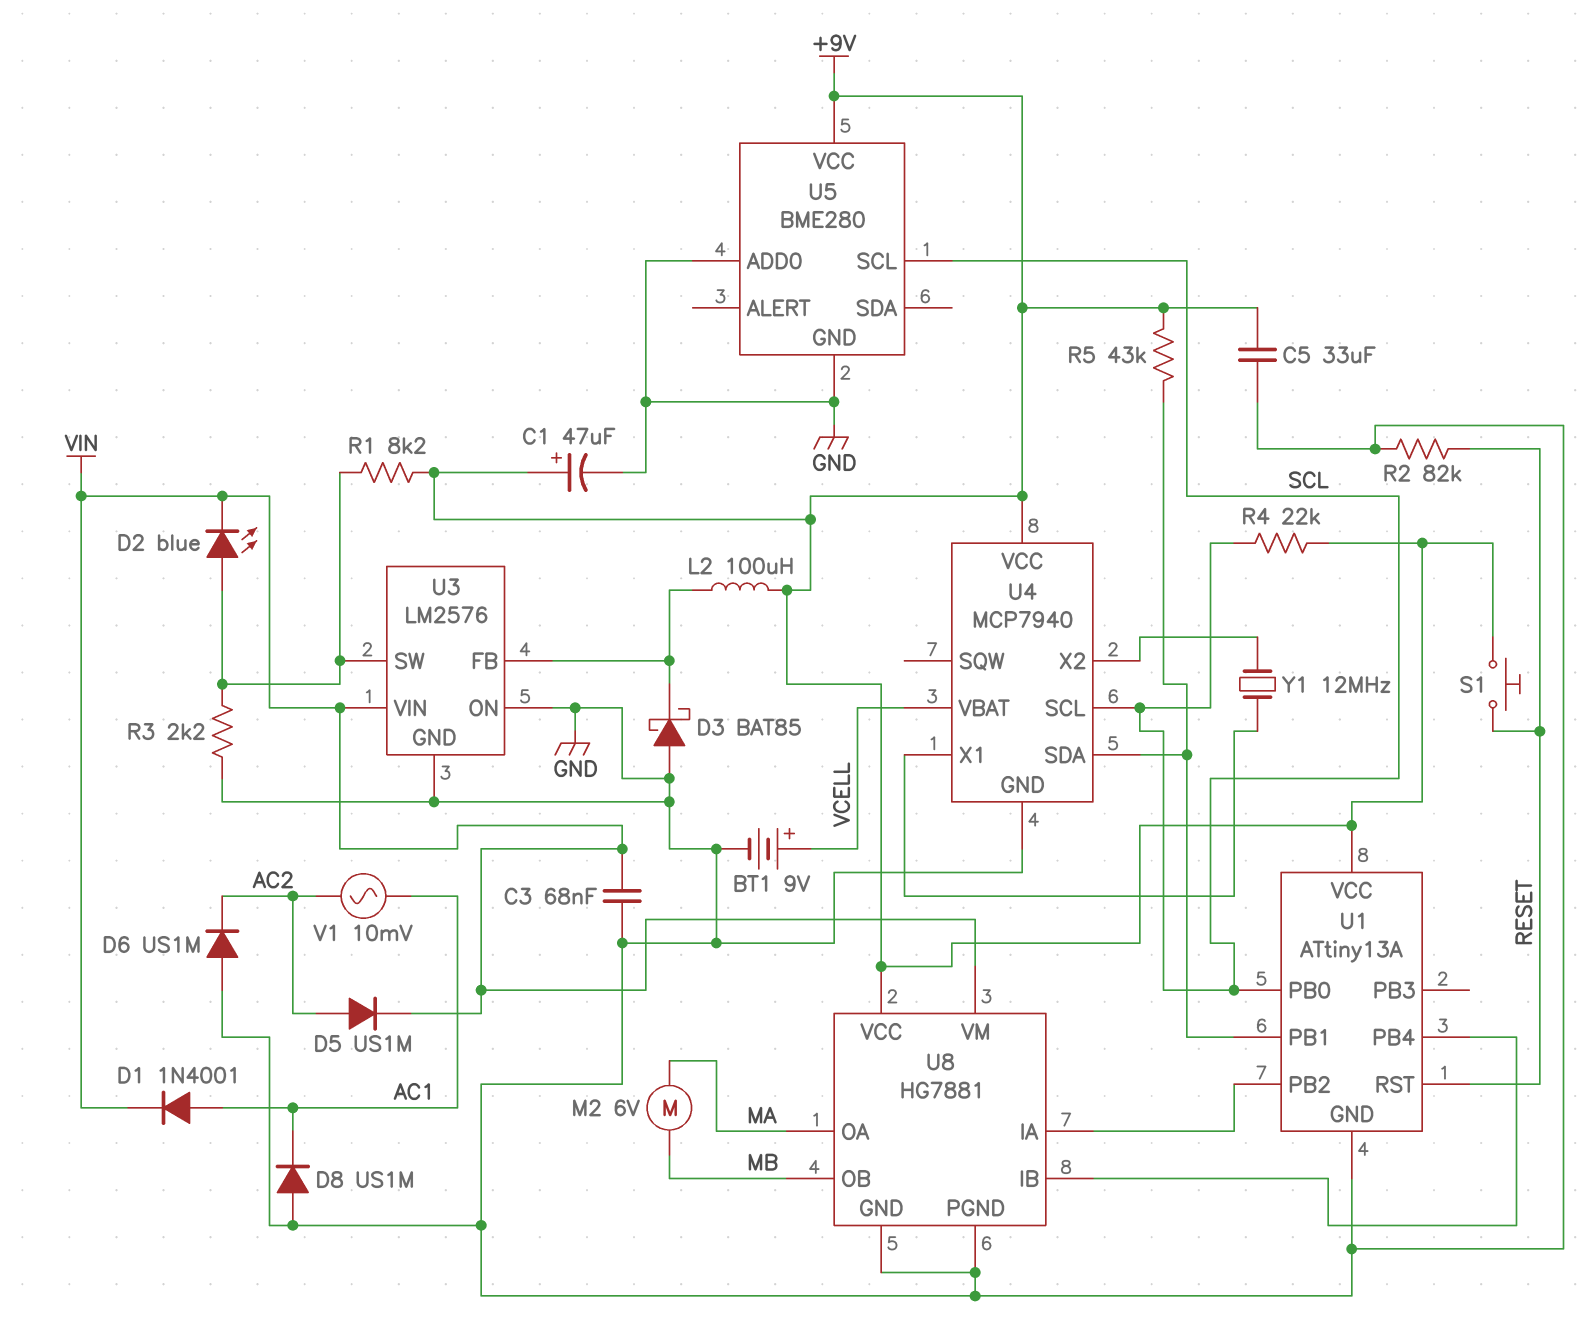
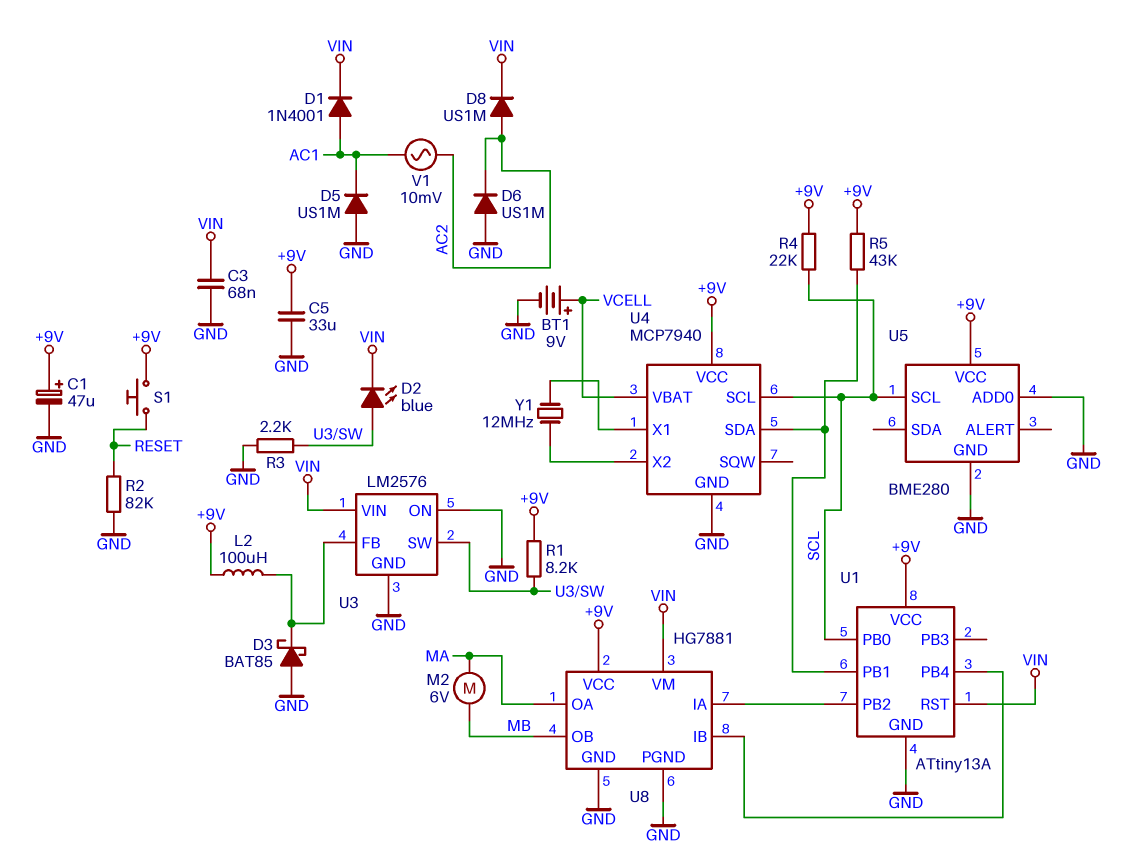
D5: diode US1M (A AC2, K VIN) -> diode US1M (A GND, K AC1)
D8: diode US1M (A GND, K AC1) -> diode US1M (A AC2, K VIN)
U1 pin RST: RESET -> VIN

